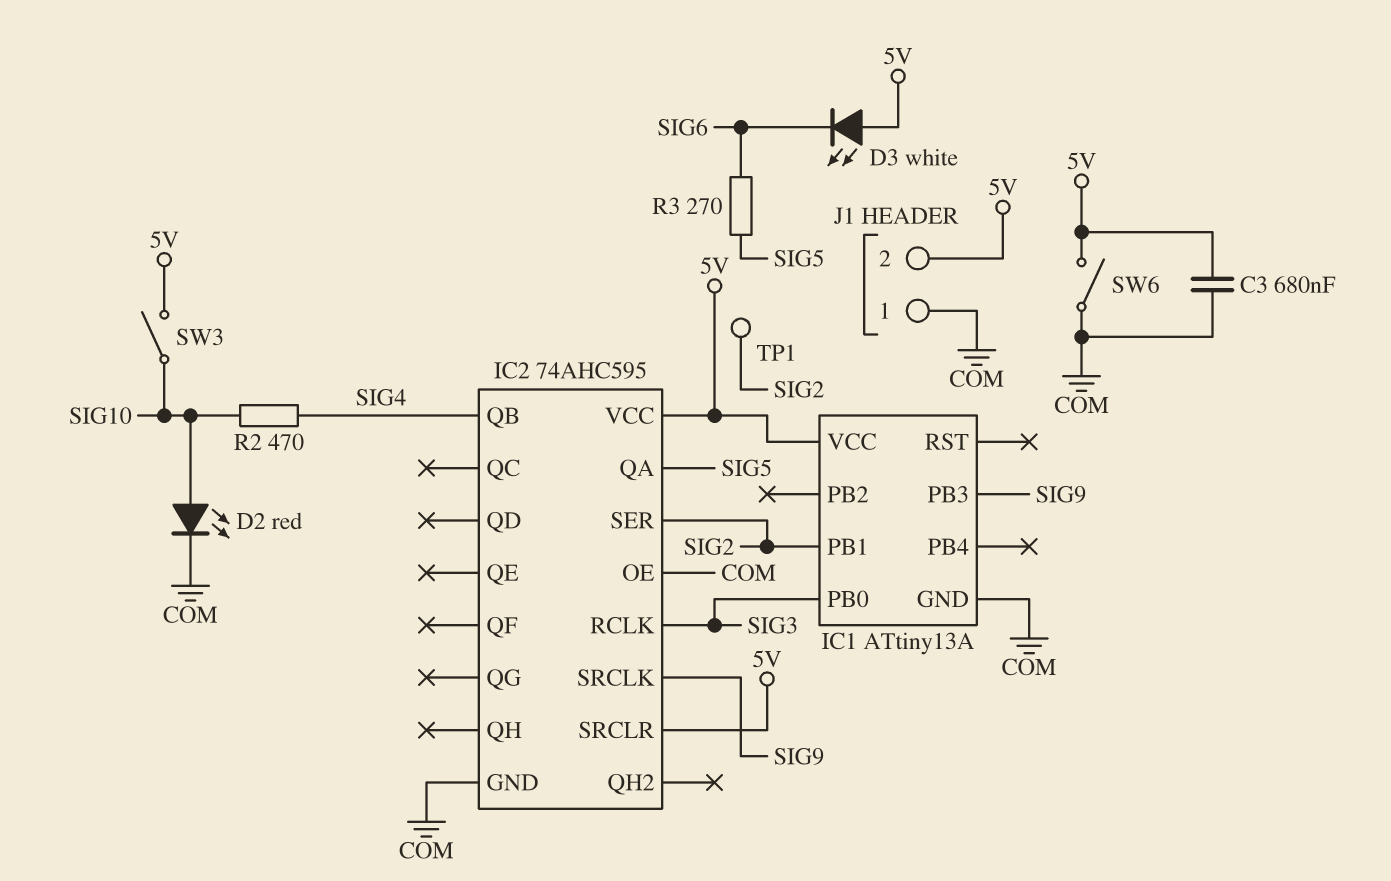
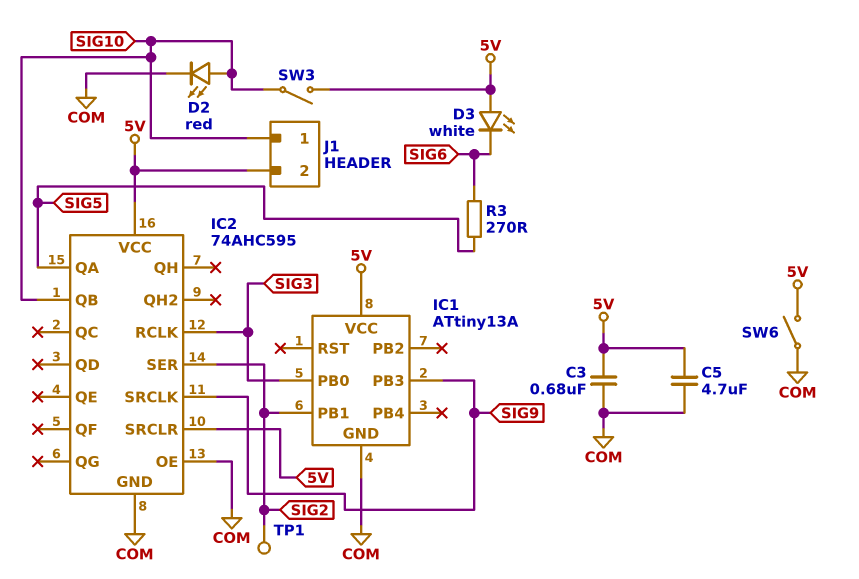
C5: none -> 4.7uF (5V, COM)
IC2 pin QB: SIG4 -> SIG10
J1 pin 1: COM -> SIG10
R2: 470 (SIG4, SIG10) -> none

